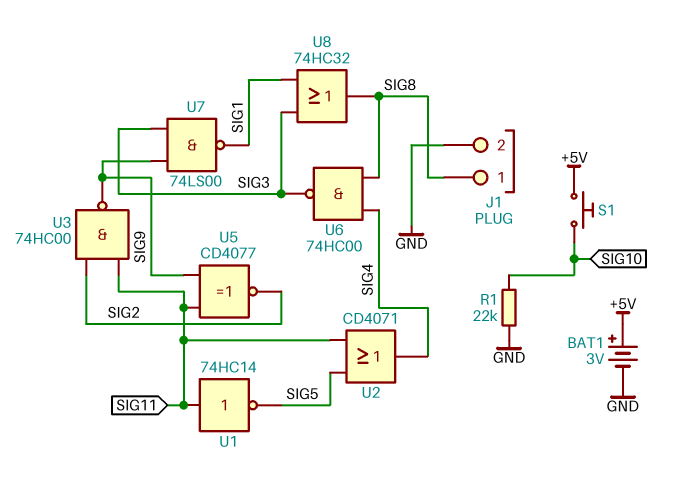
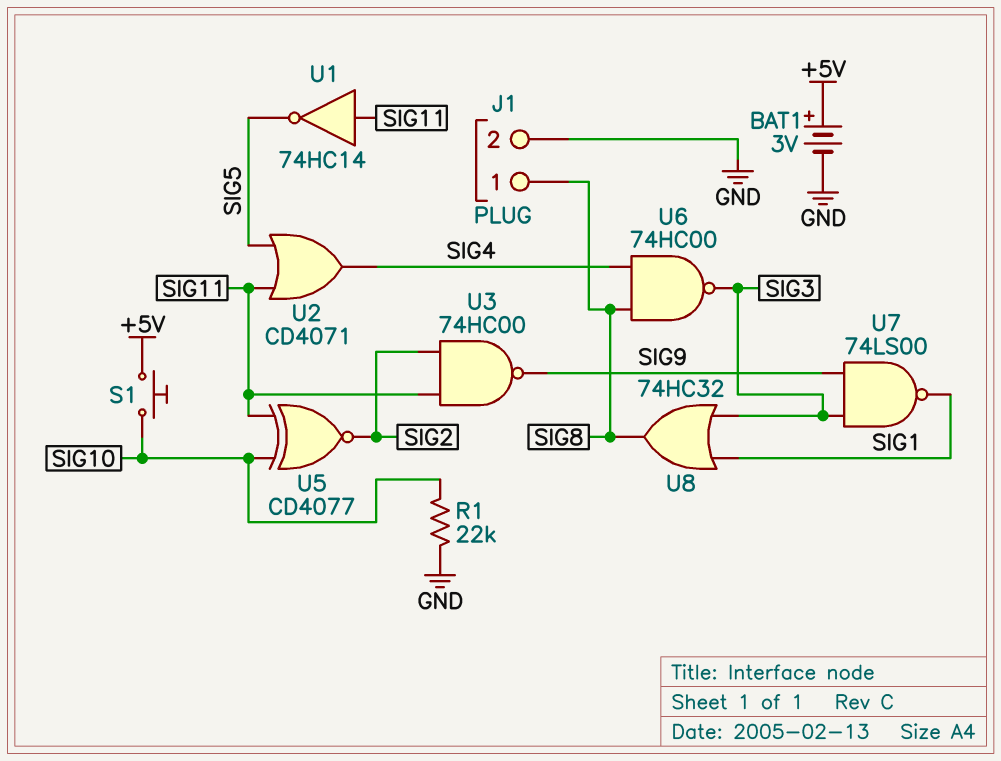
U5: XNOR CD4077 (in SIG9, in SIG11, out SIG2) -> XNOR CD4077 (in SIG10, in SIG11, out SIG2)

